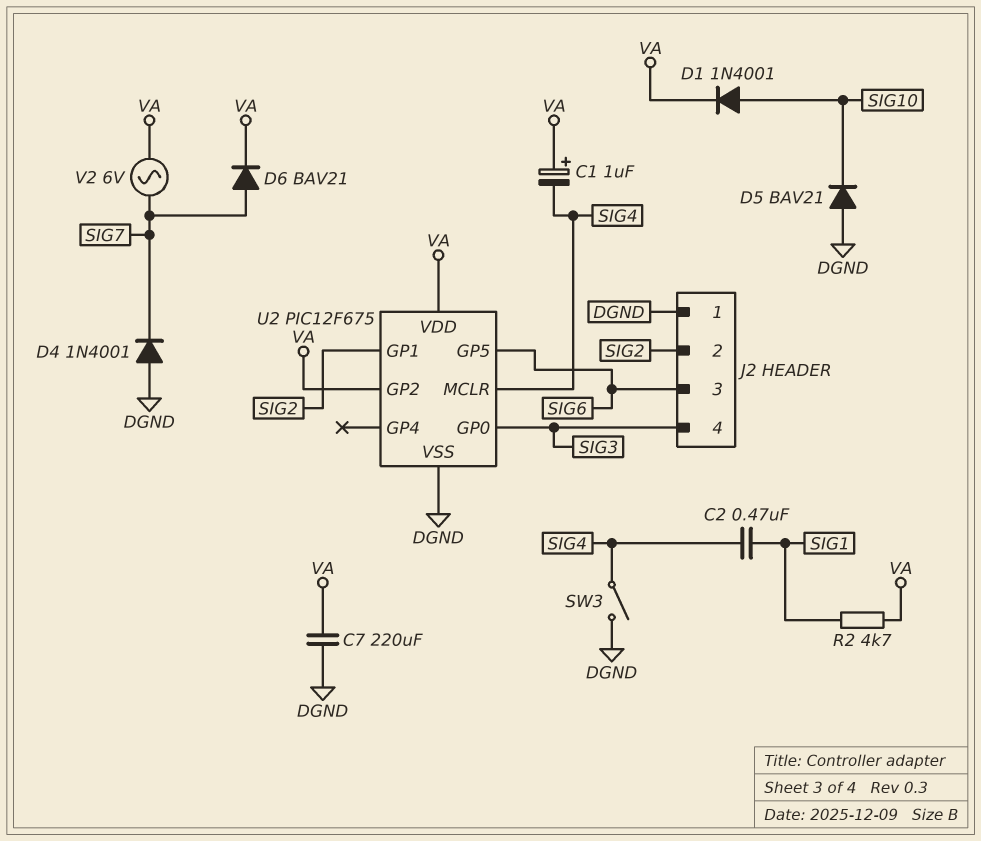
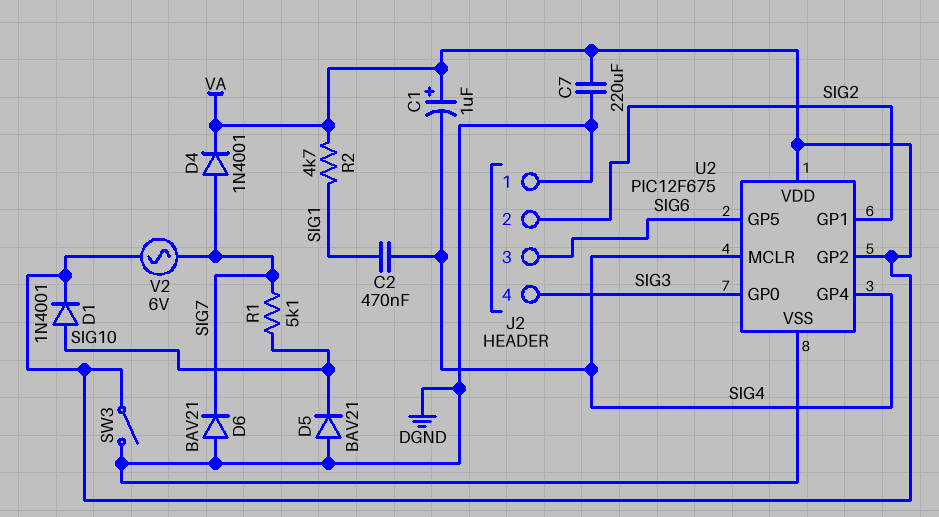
D4: diode 1N4001 (A DGND, K SIG7) -> diode 1N4001 (A SIG7, K VA)
D6: diode BAV21 (A SIG7, K VA) -> diode BAV21 (A DGND, K SIG7)
R1: none -> 5.1k (SIG7, SIG10)
SW3: switch (DGND, SIG4) -> switch (DGND, VA)
U2 pin GP4: none -> SIG4

